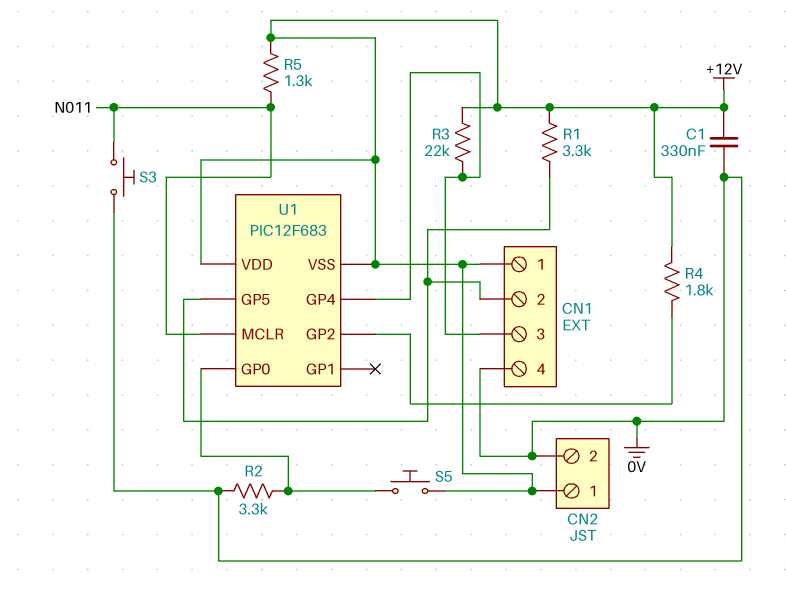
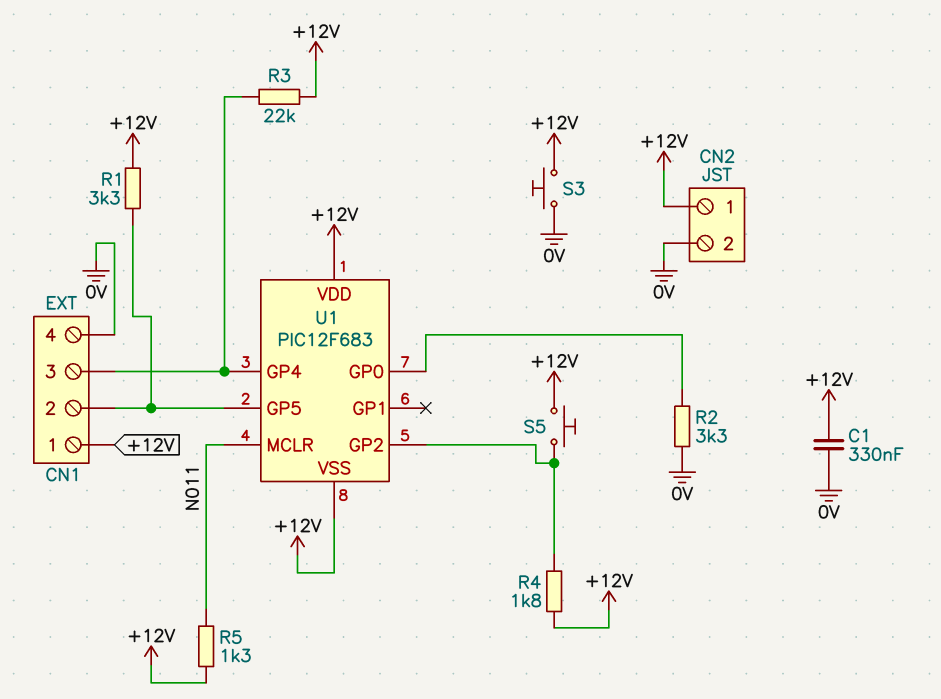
S3: button (0V, N011) -> button (+12V, 0V)
S5: button (+12V, U1/GP0) -> button (+12V, U1/GP2)

